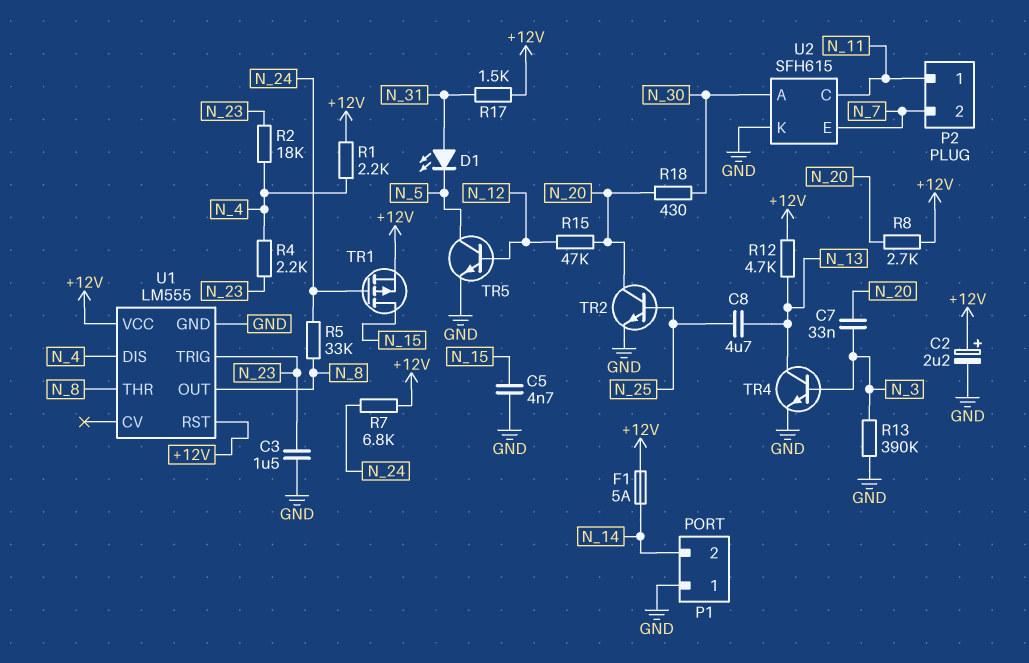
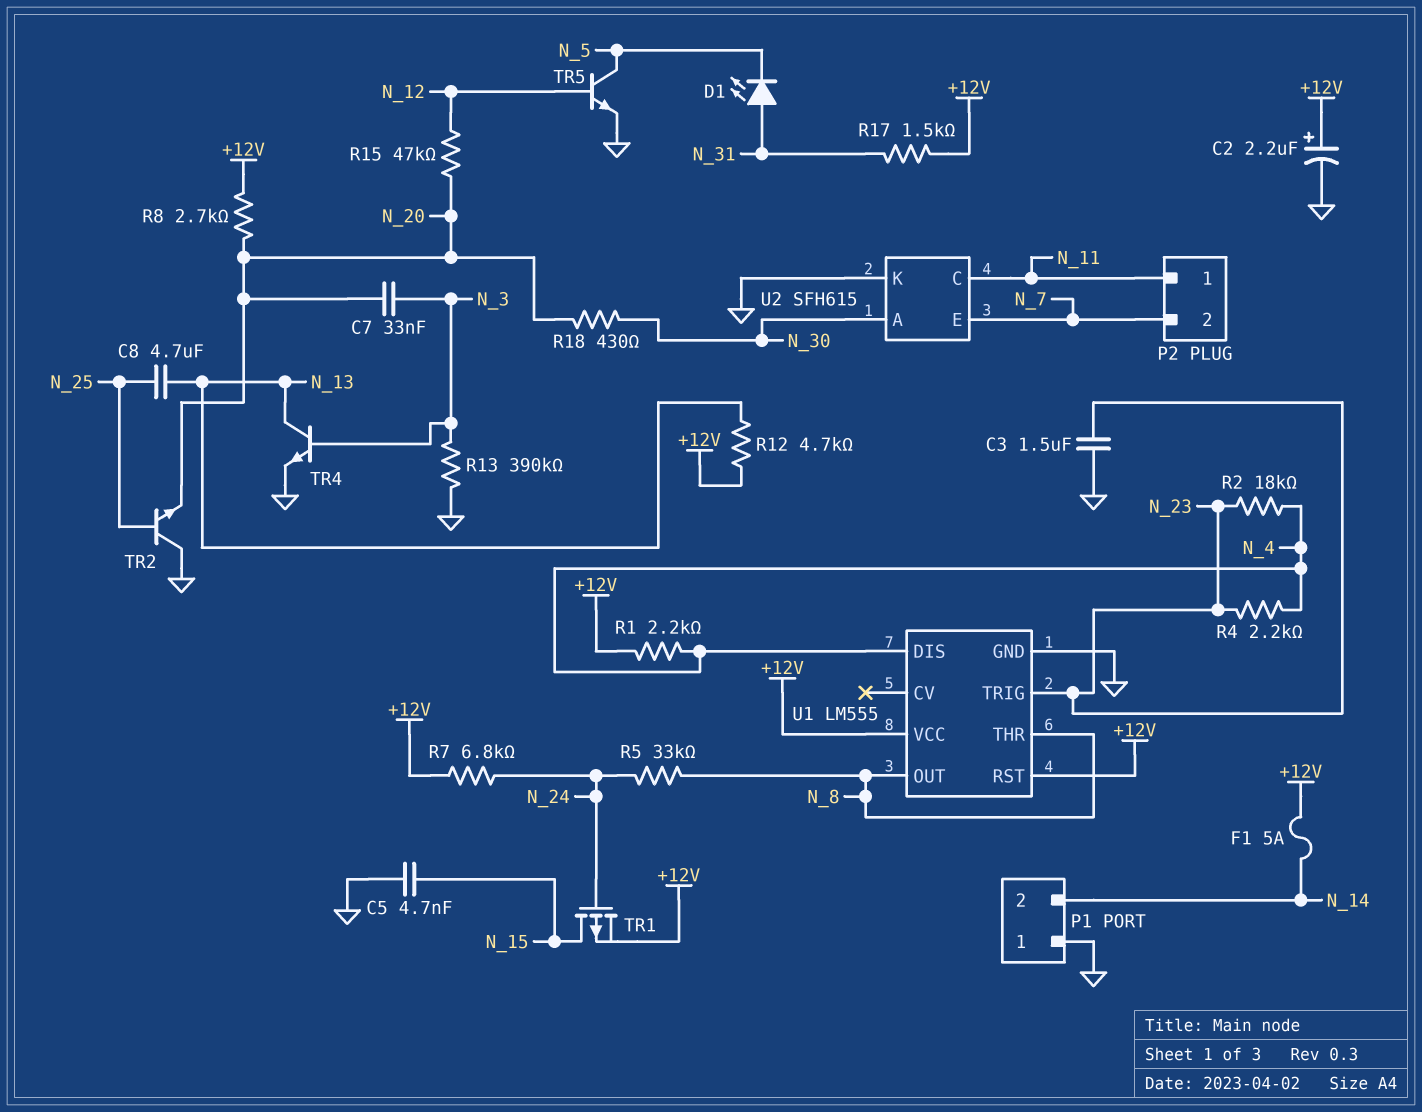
TR2: NPN (B N_25, C N_20, E GND) -> NPN (B N_25, C GND, E N_20)

